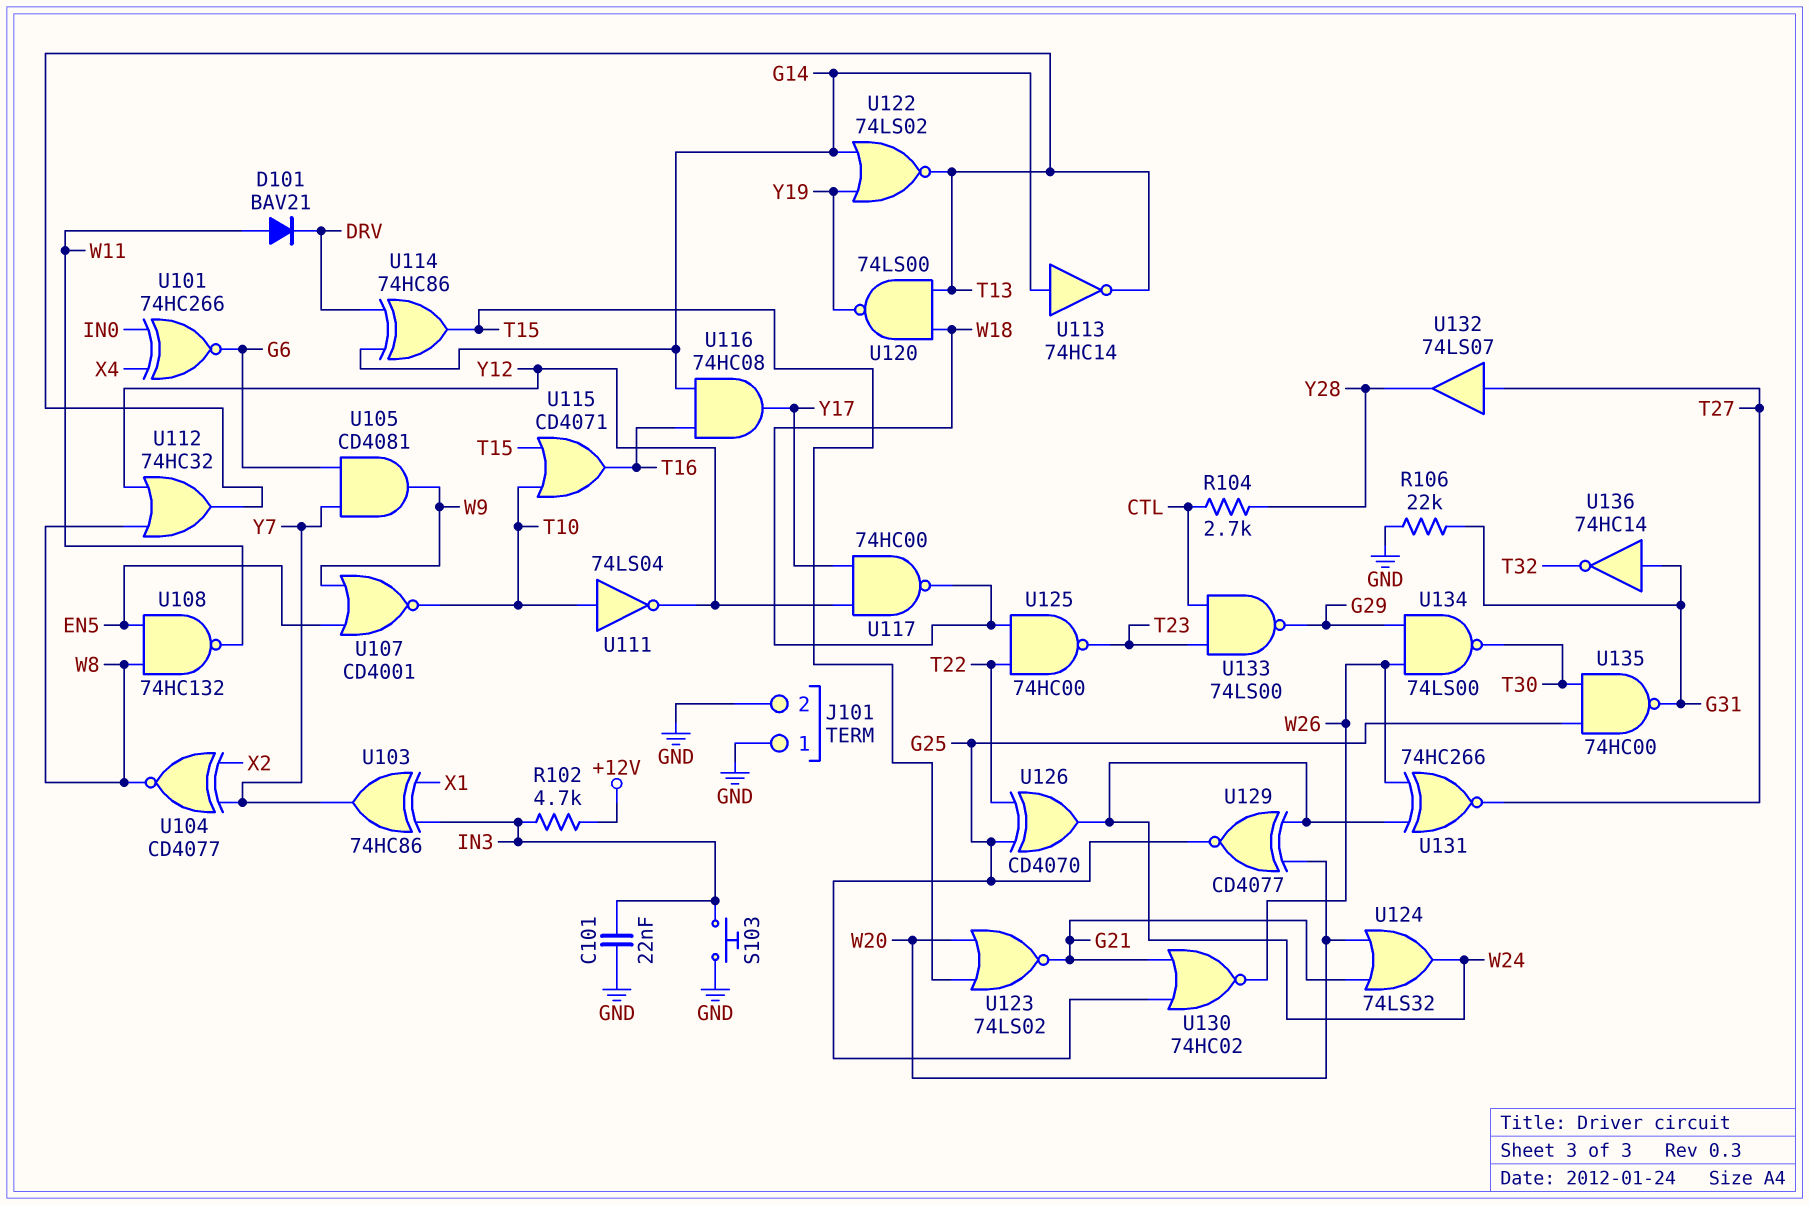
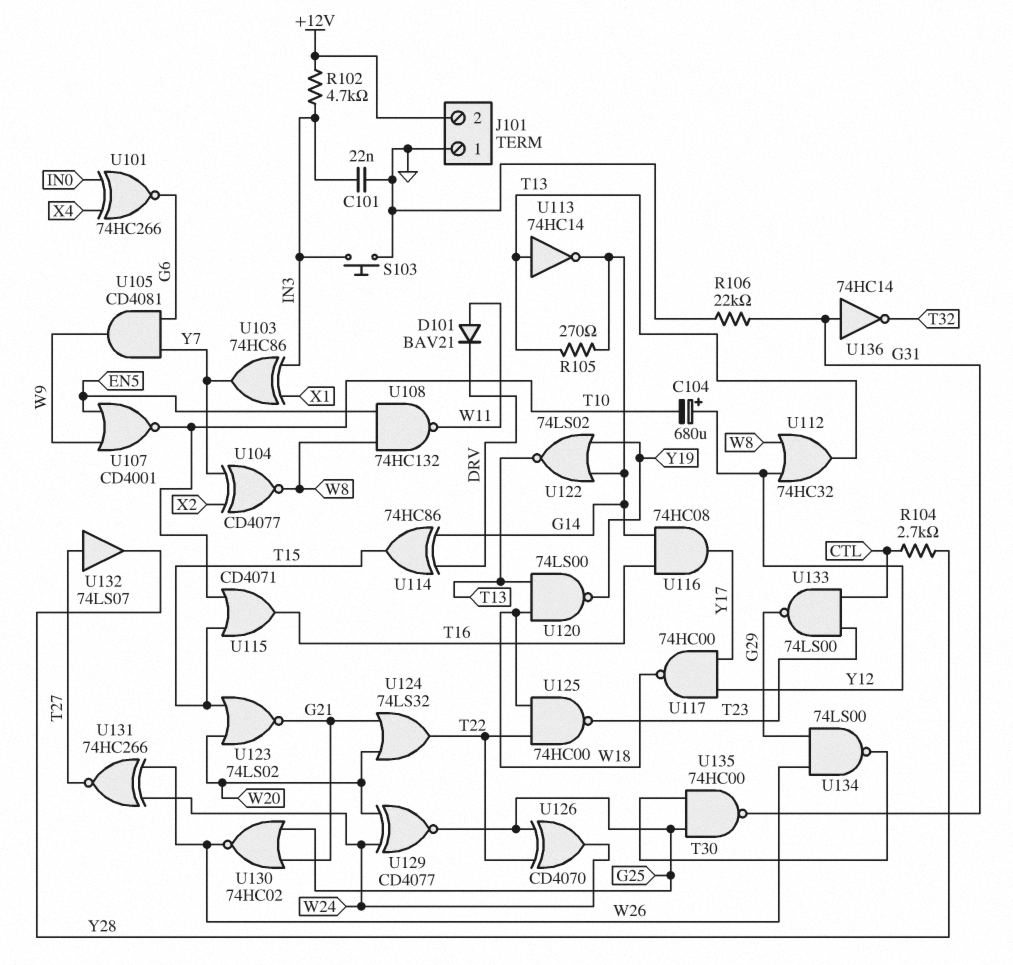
C104: none -> 680uF (plus Y12, minus T10)
J101 pin 2: GND -> +12V
R105: none -> 270 (G14, T13)
U111: NOT 74LS04 (in T10, out Y12) -> none
U113: NOT 74HC14 (in G14, out T13) -> NOT 74HC14 (in T13, out G14)
U124: OR 74LS32 (in G21, in W20, out W24) -> OR 74LS32 (in G21, in W20, out T22)

